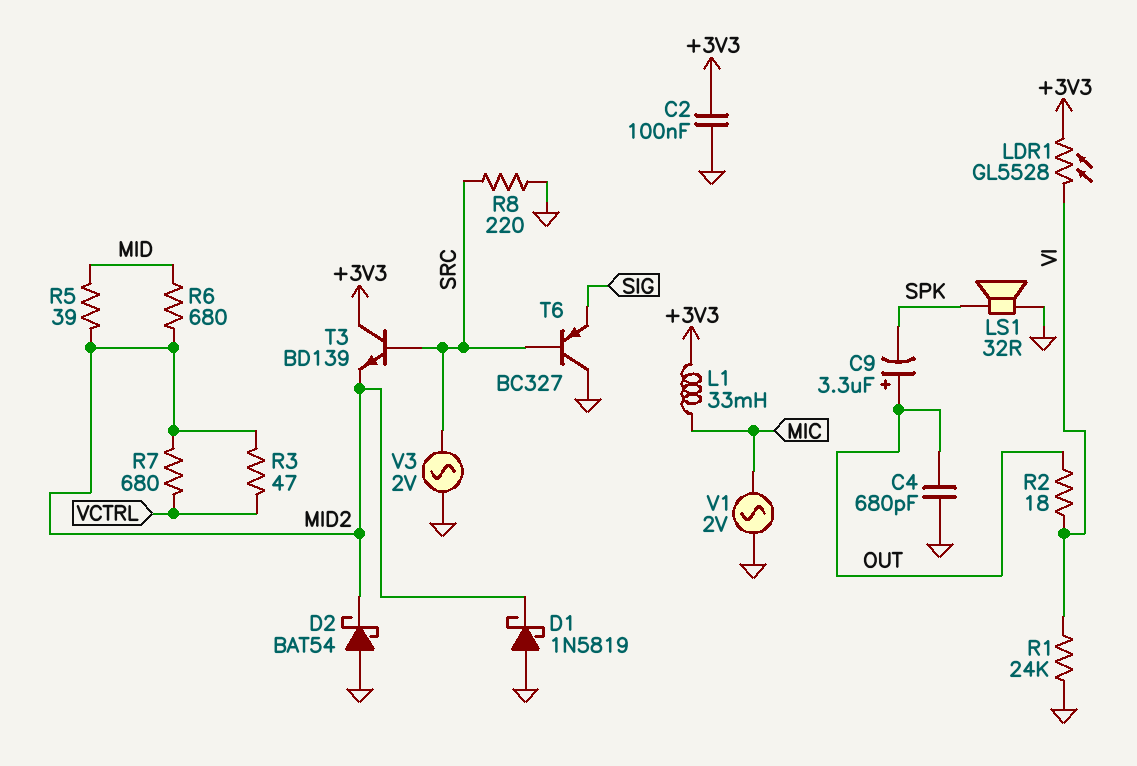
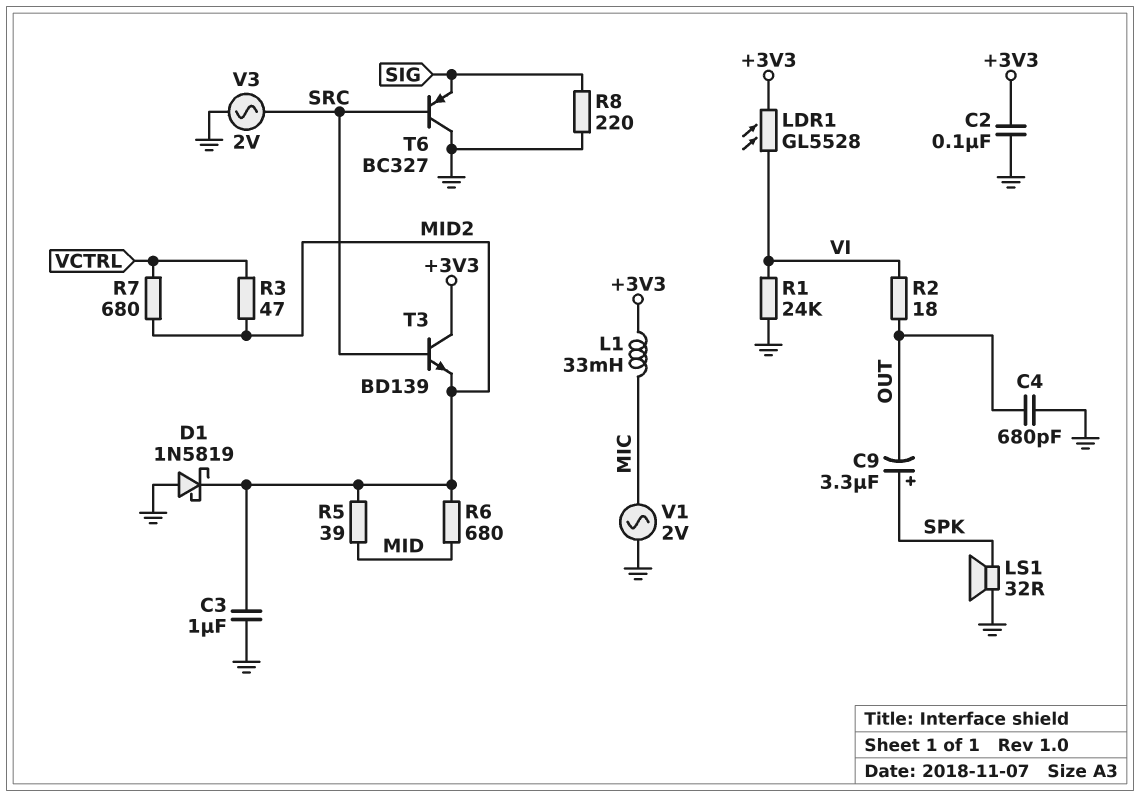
C3: none -> 1uF (GND, MID2)
C9: 3.3uF (plus OUT, minus SPK) -> 3.3uF (plus SPK, minus OUT)
D2: schottky BAT54 (A GND, K MID2) -> none
R8: 220 (GND, SRC) -> 220 (GND, SIG)

